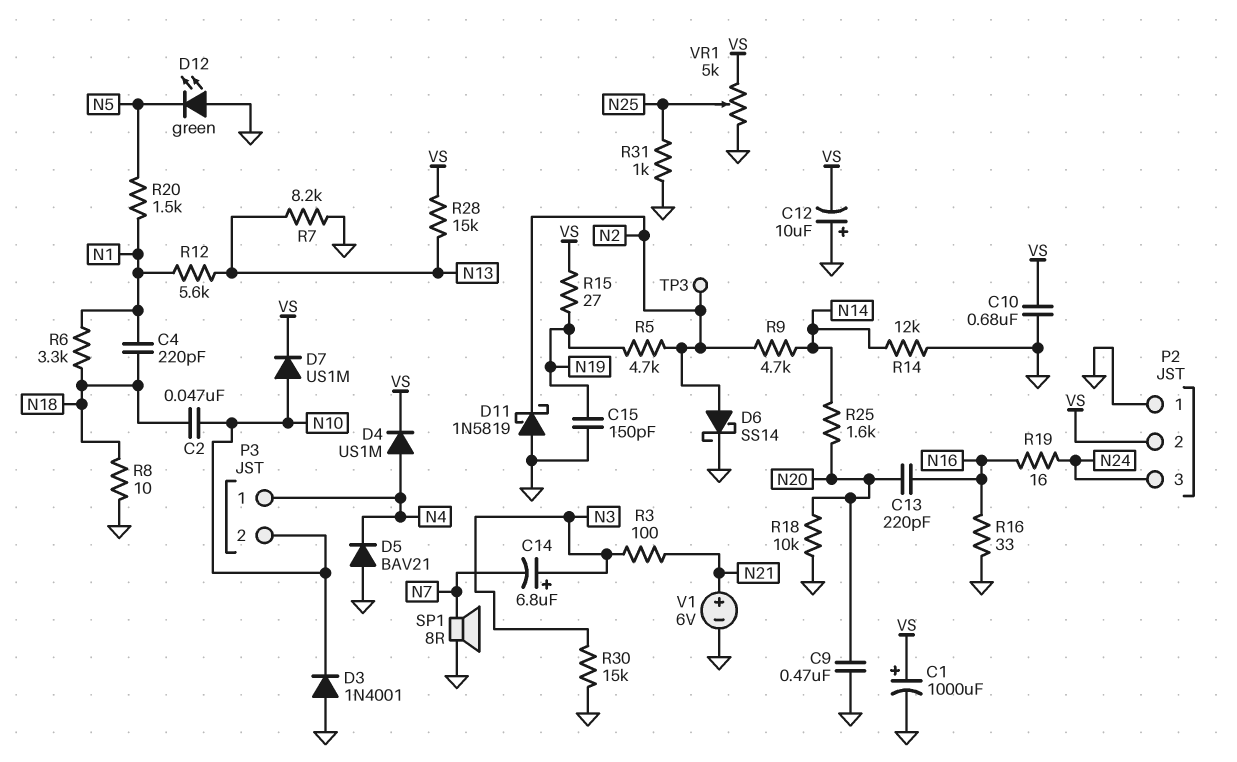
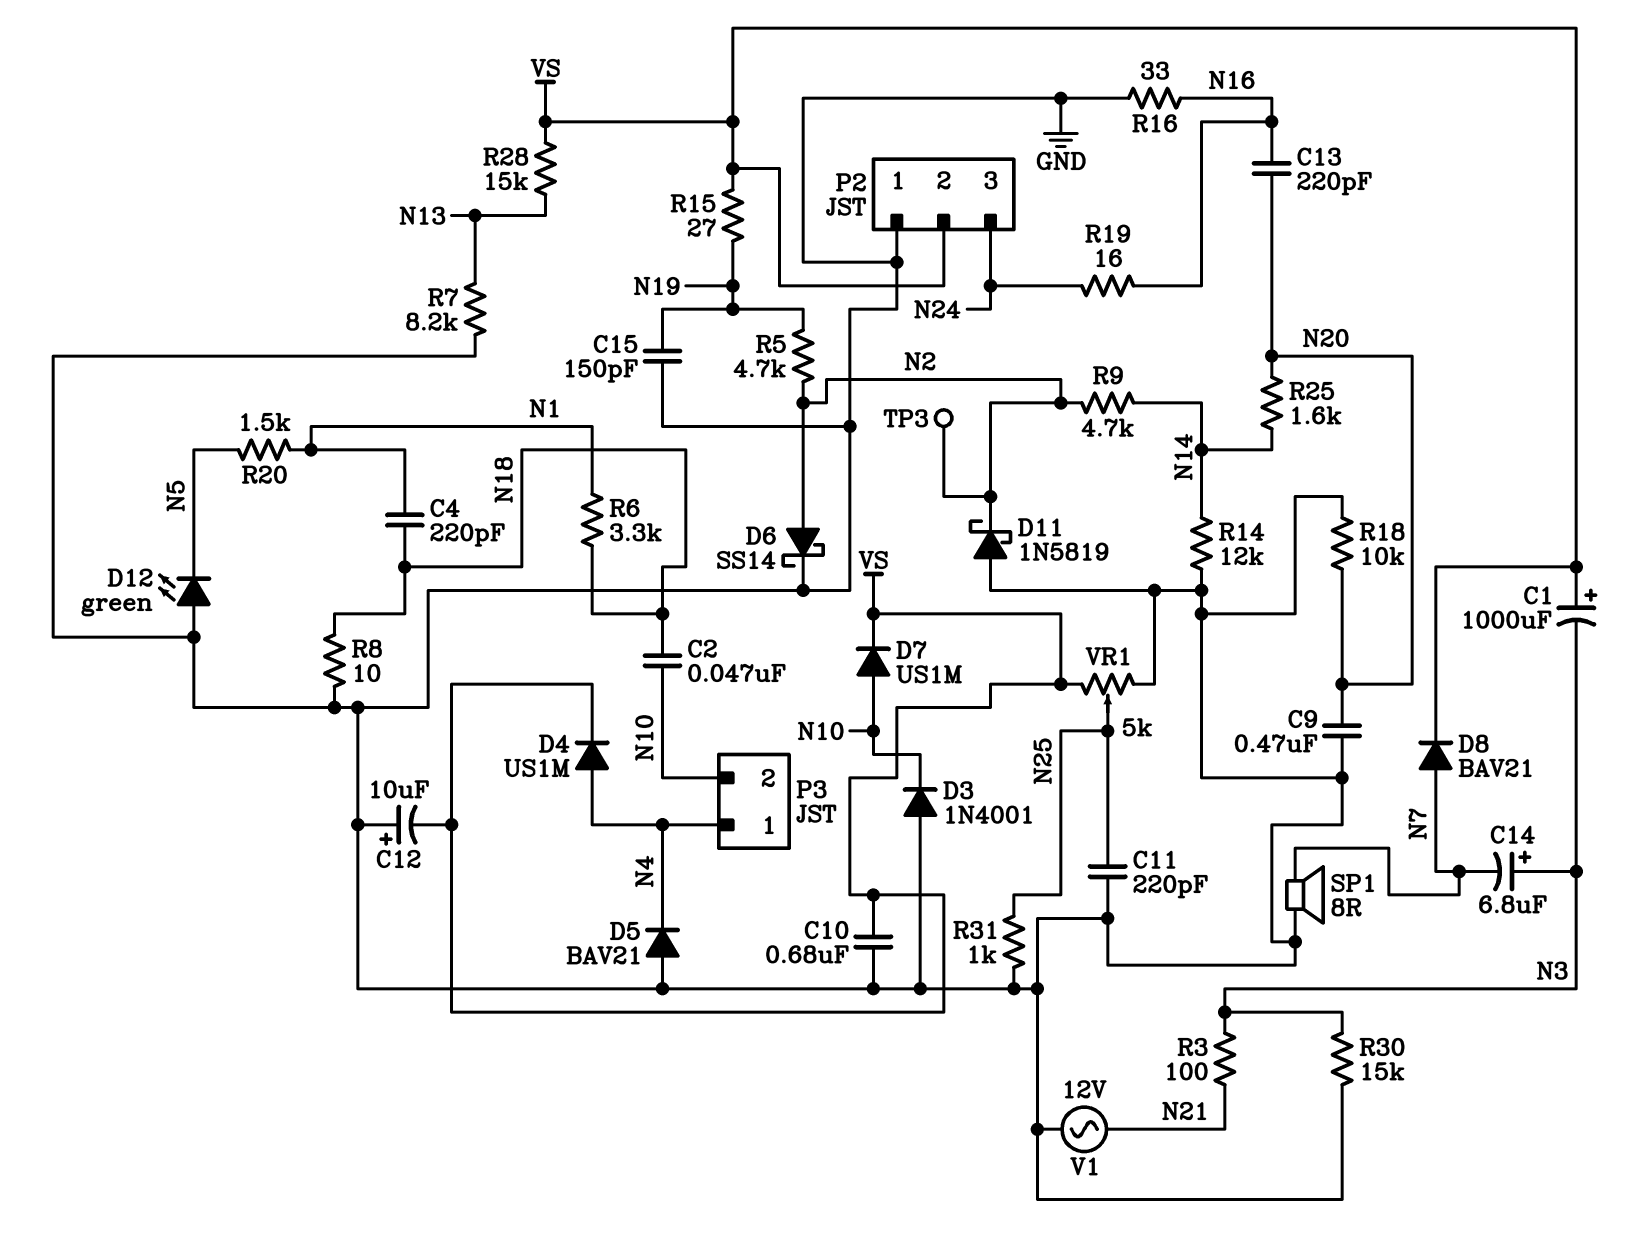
C1: 1000uF (plus VS, minus GND) -> 1000uF (plus VS, minus N3)
C11: none -> 220pF (GND, N25)
D8: none -> diode BAV21 (A N7, K VS)
R12: 5.6k (N1, N13) -> none
V1: 6V (plus N21, minus GND) -> AC 12V (GND, N21)

